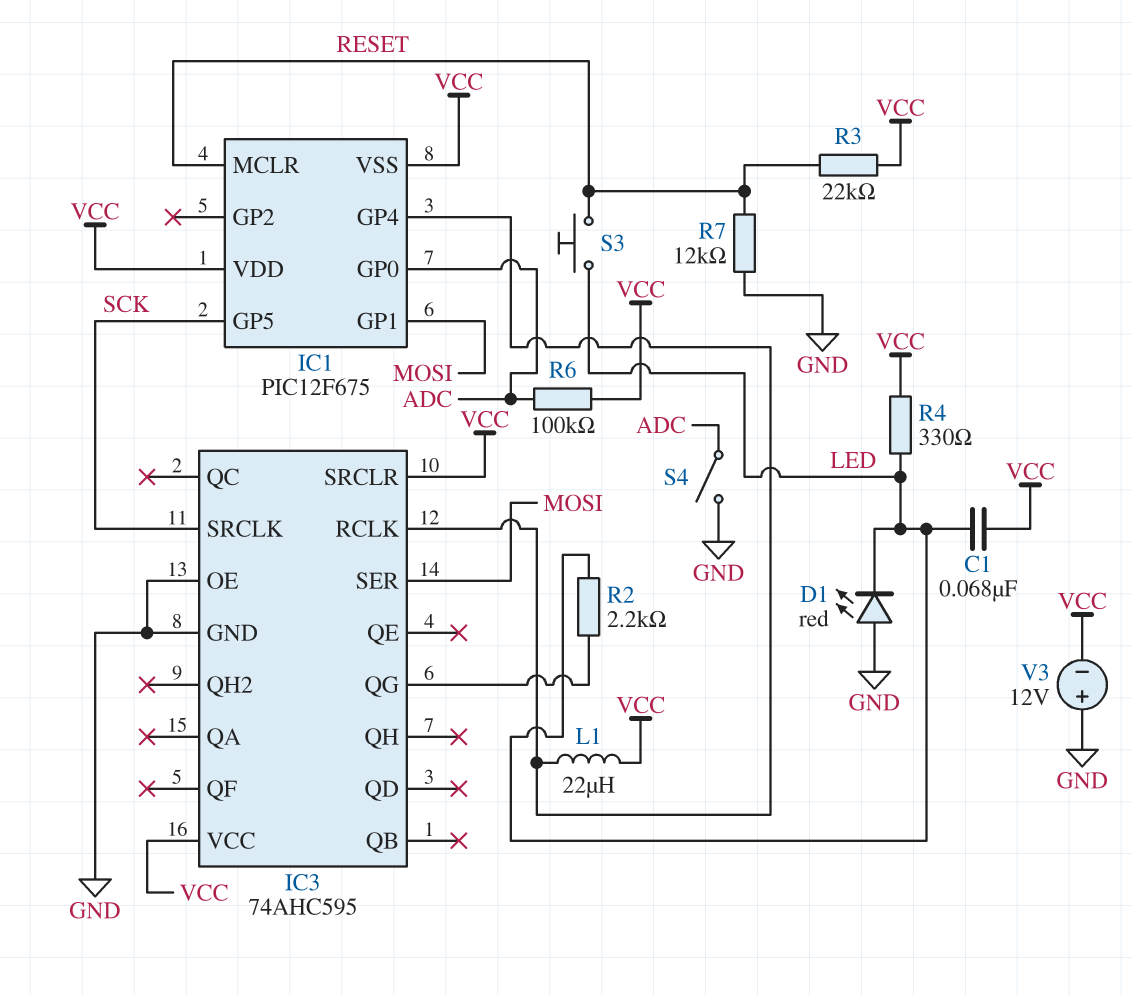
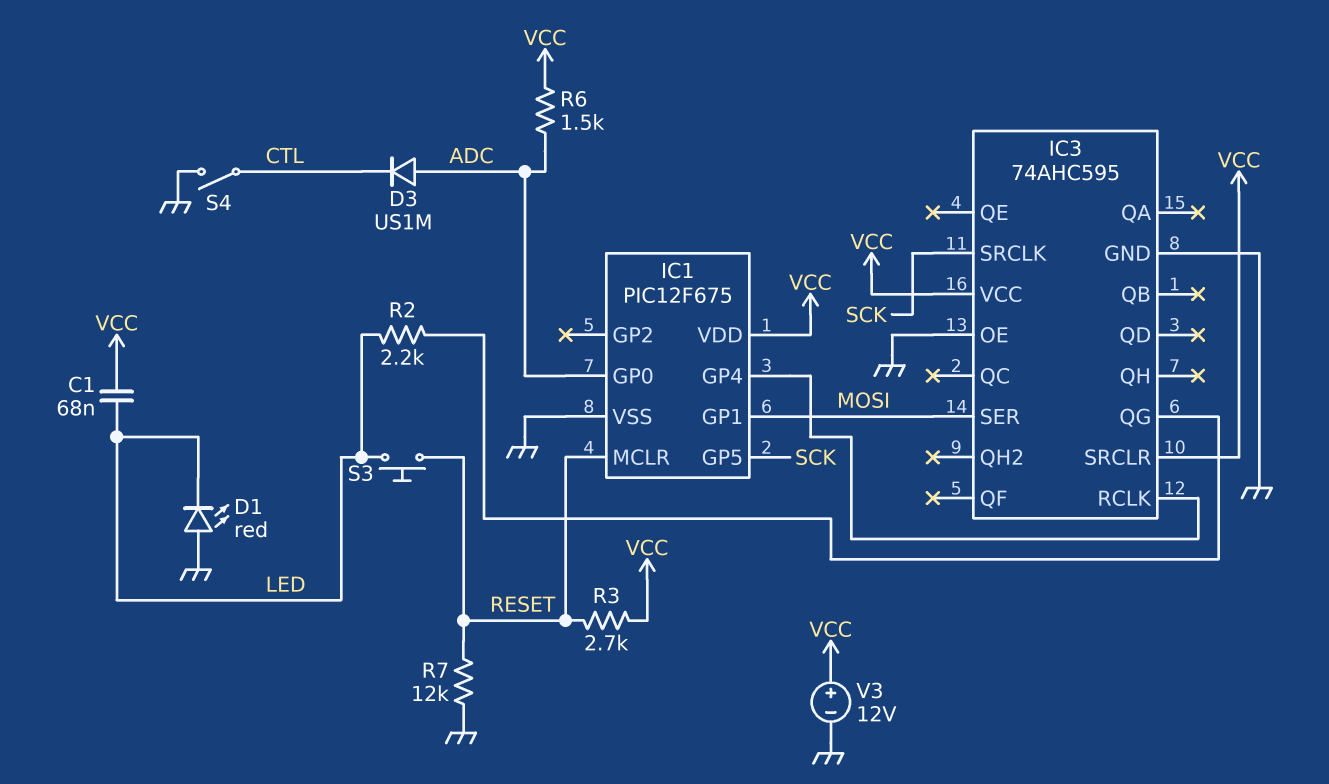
D3: none -> diode US1M (A ADC, K CTL)
IC1 pin VSS: VCC -> GND
L1: 22uH (IC1/GP4, VCC) -> none
R3: 22k (RESET, VCC) -> 2.7k (RESET, VCC)
R4: 330 (LED, VCC) -> none
R6: 100k (ADC, VCC) -> 1.5k (ADC, VCC)
S4: switch (ADC, GND) -> switch (CTL, GND)
V3: 12V (plus GND, minus VCC) -> 12V (plus VCC, minus GND)

